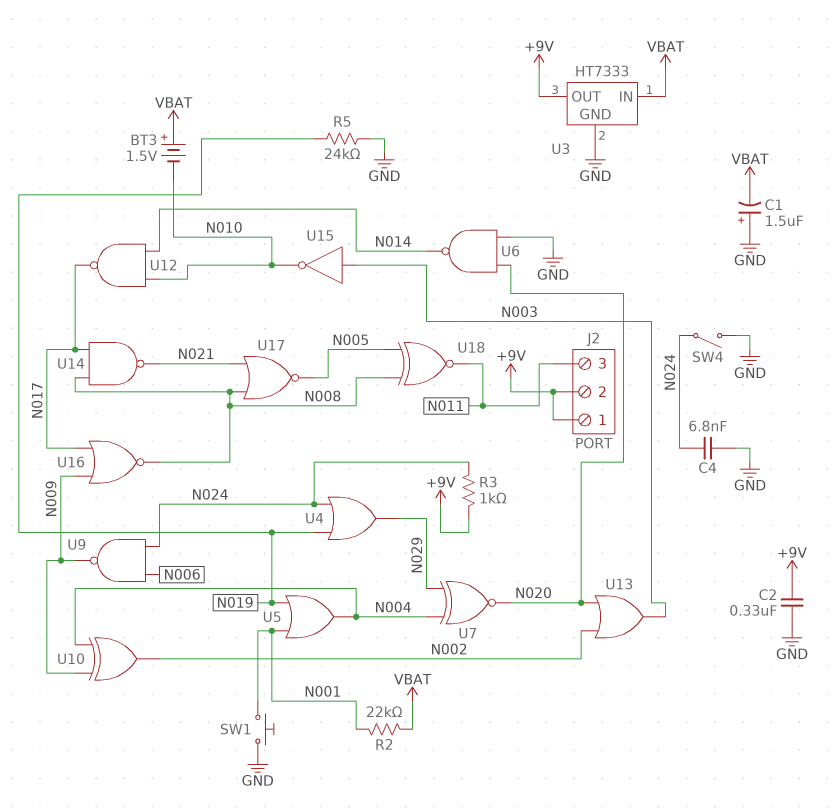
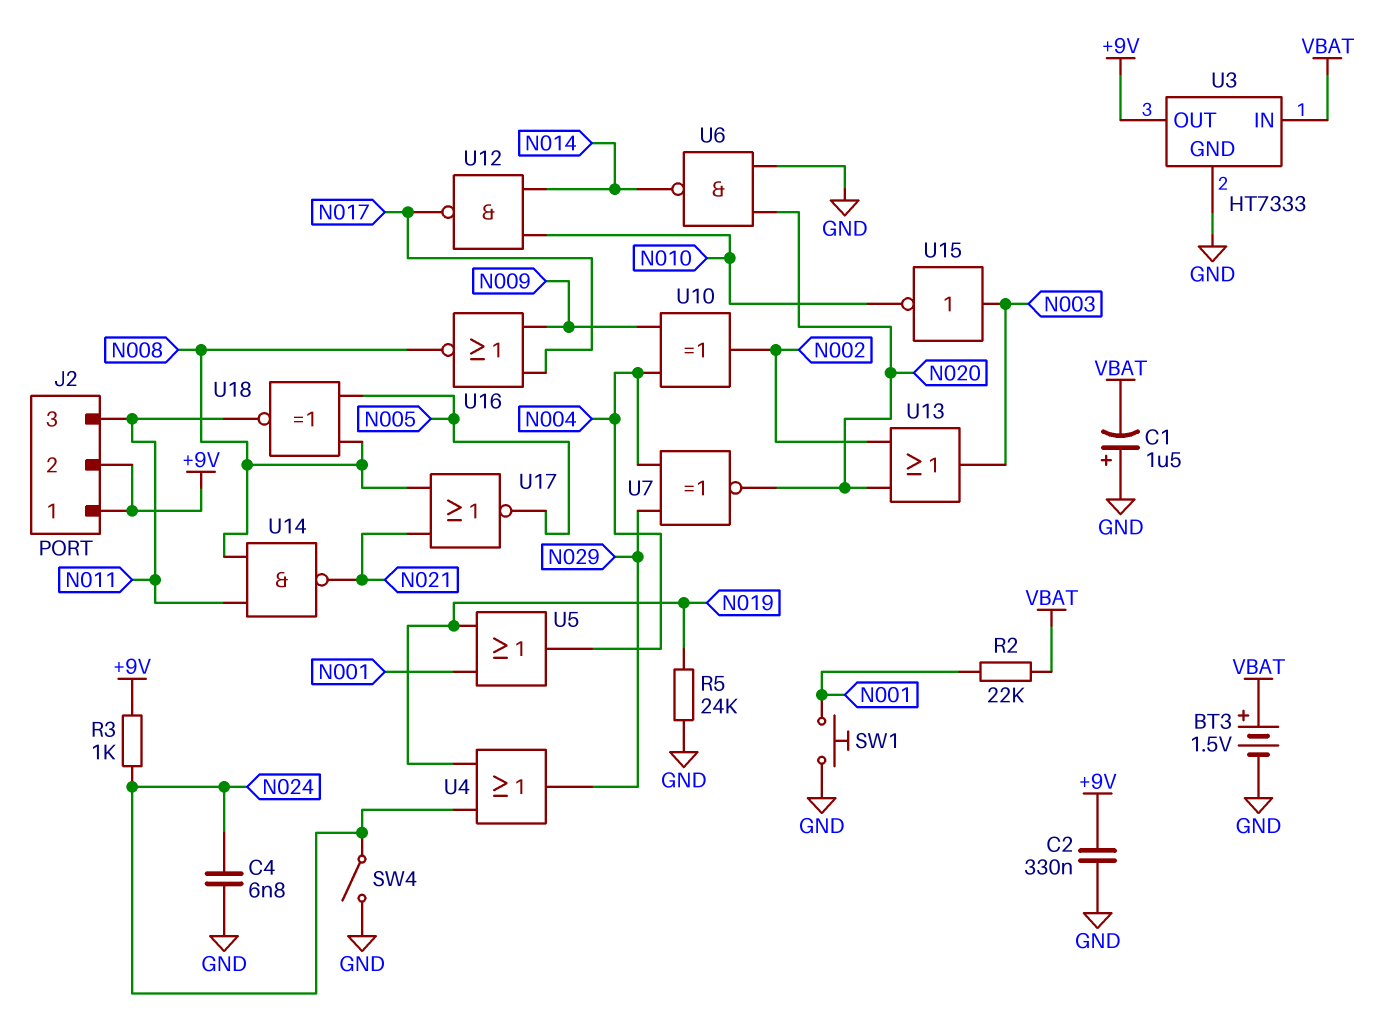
BT3: 1.5V (plus VBAT, minus N010) -> 1.5V (plus VBAT, minus GND)
U9: NAND (in N006, in N024, out N009) -> none
U14: NAND (in N008, in N017, out N021) -> NAND (in N008, in N011, out N021)

